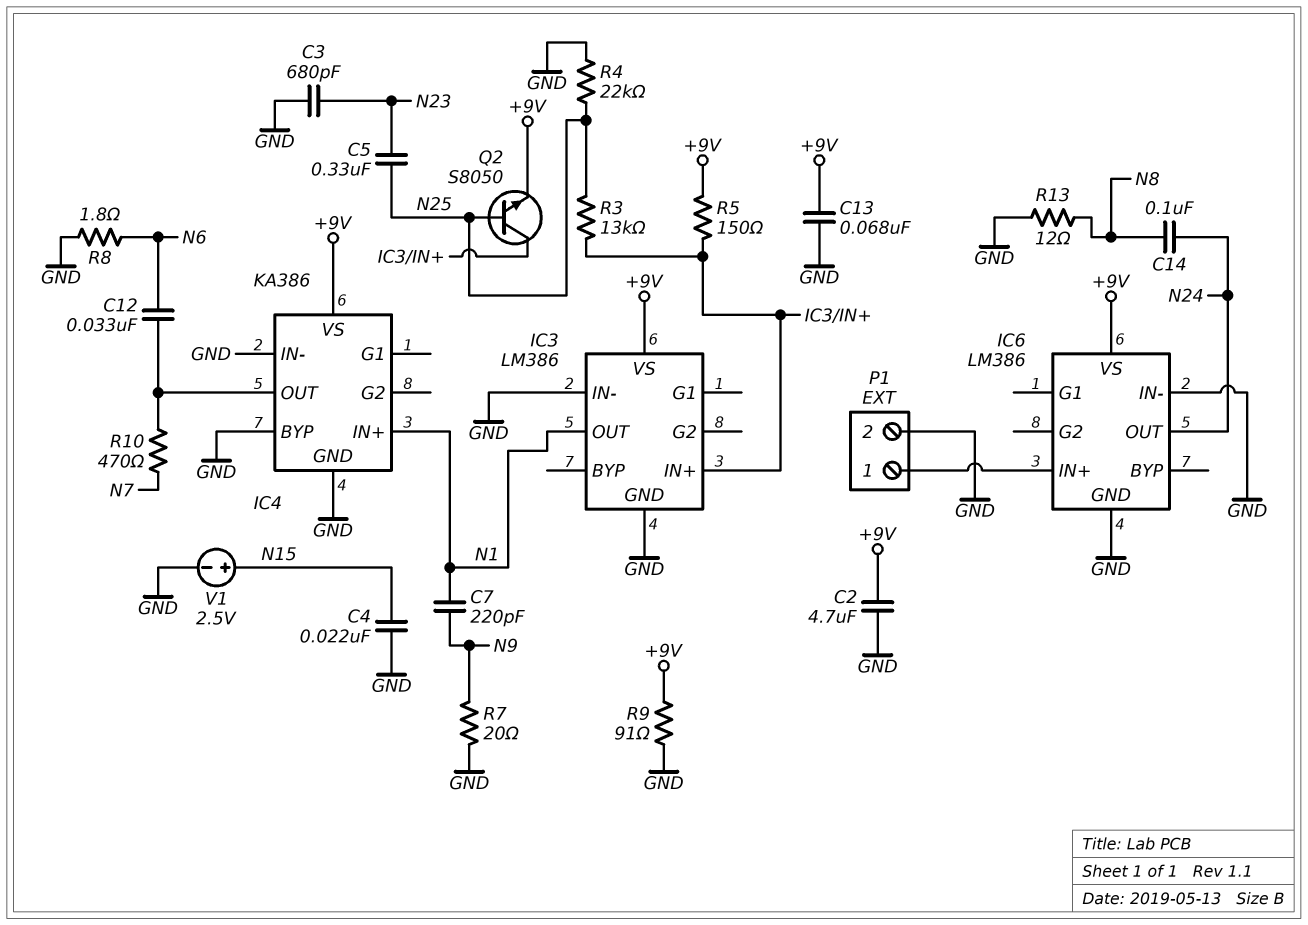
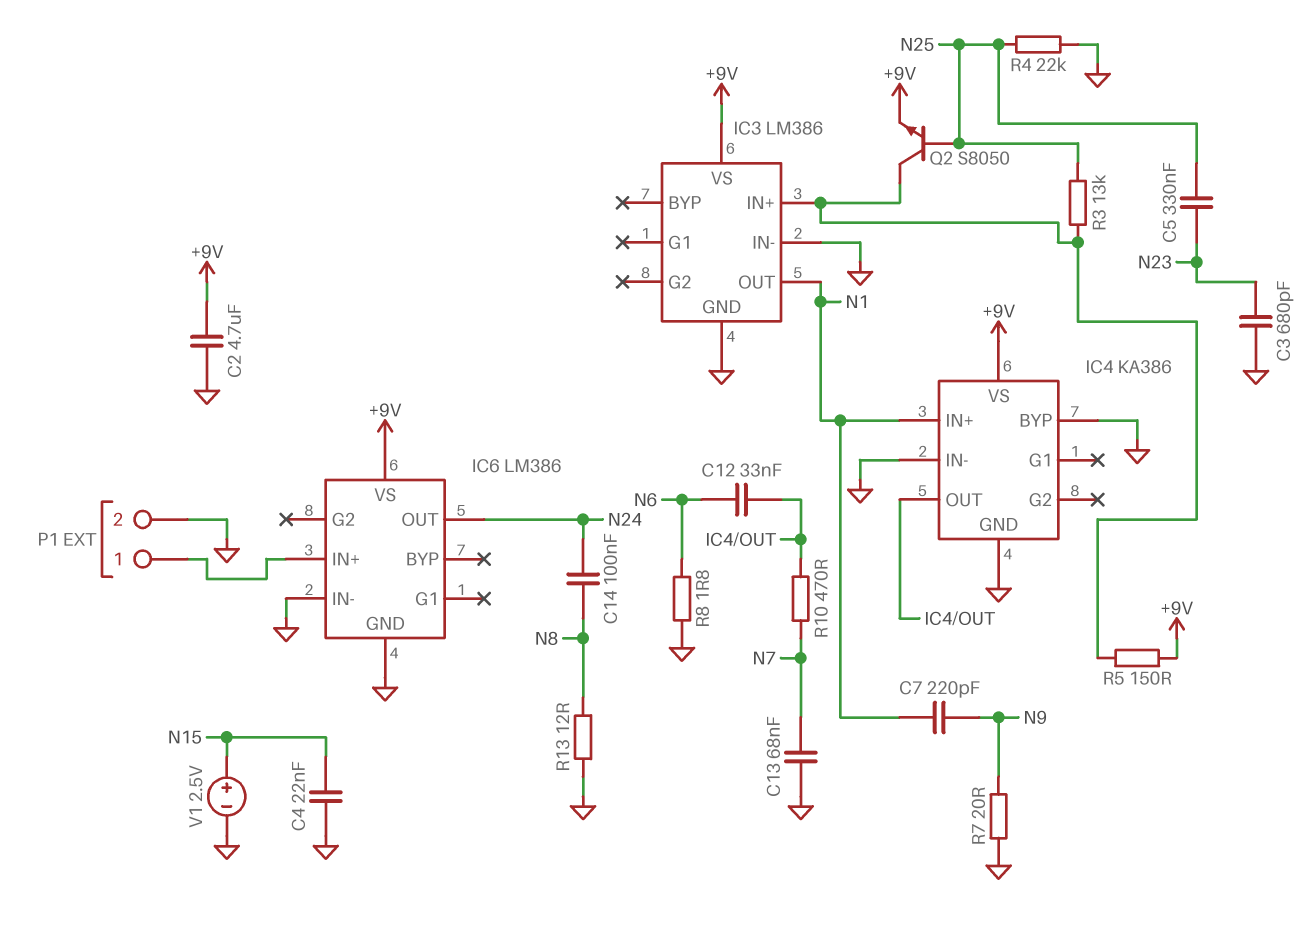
C13: 68nF (+9V, GND) -> 68nF (GND, N7)
R9: 91 (+9V, GND) -> none

